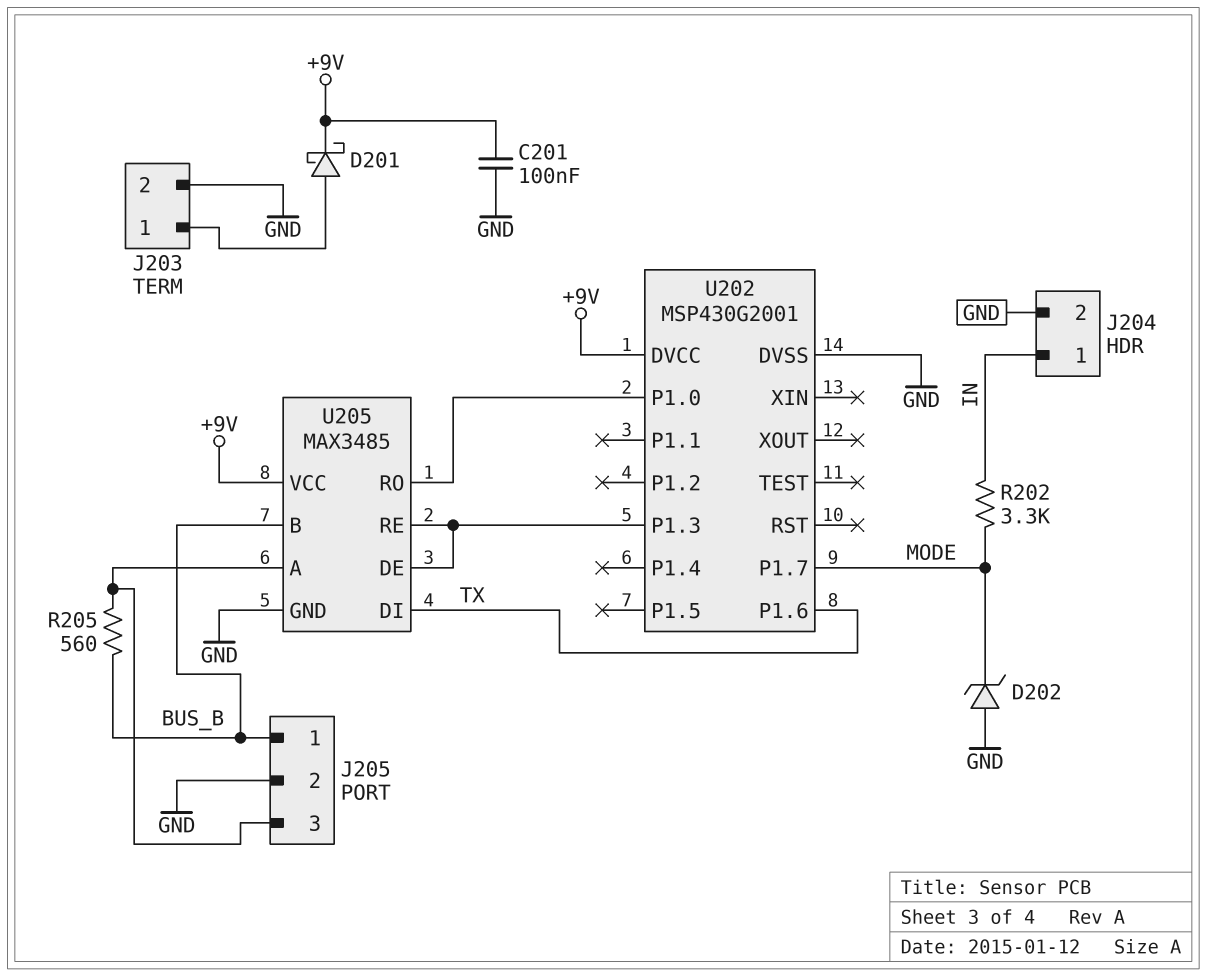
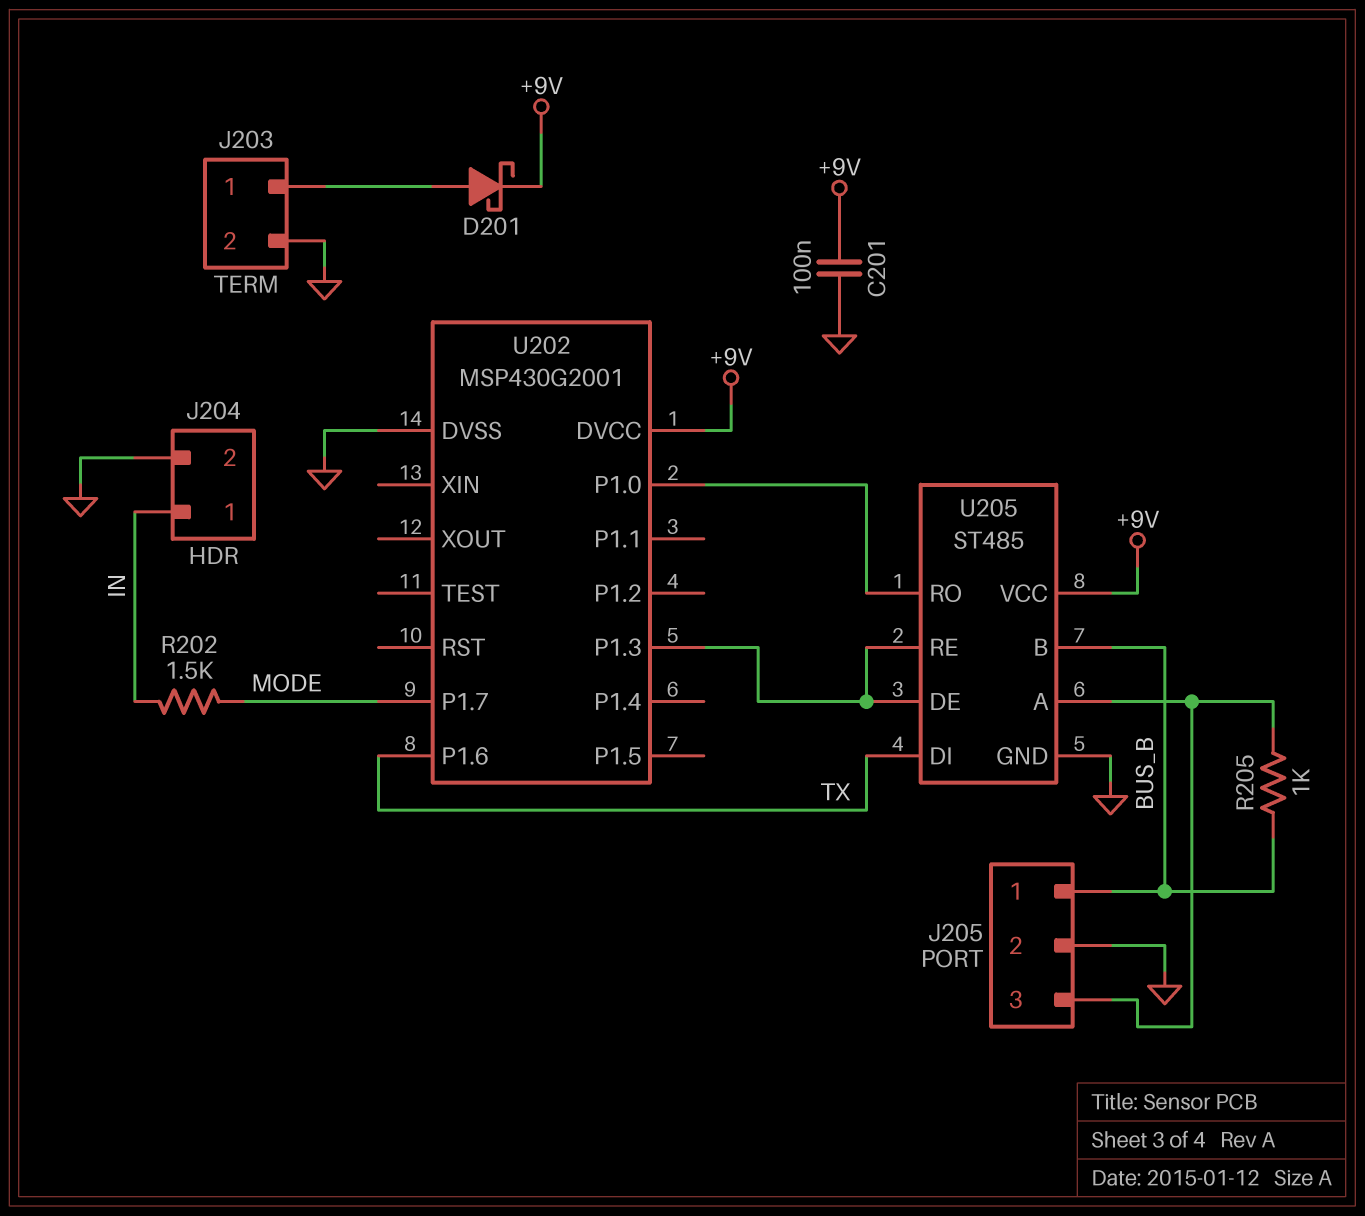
D202: zener (A GND, K MODE) -> none
R202: 3.3k (IN, MODE) -> 1.5k (IN, MODE)
R205: 560 (BUS_B, J205/3) -> 1k (BUS_B, J205/3)
U205: MAX3485 -> ST485

